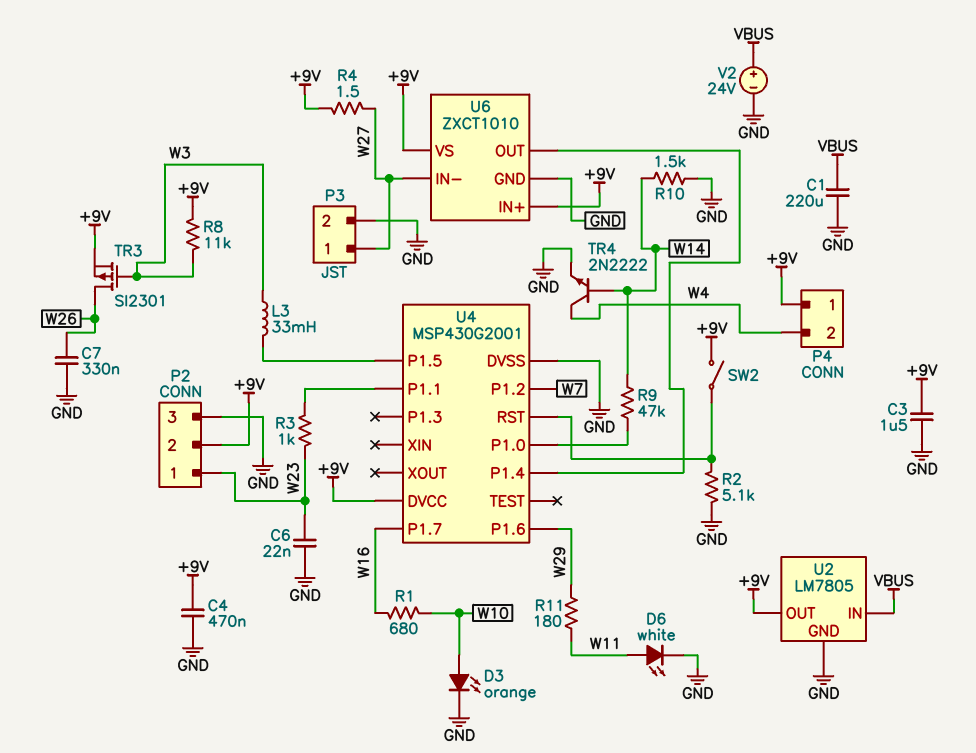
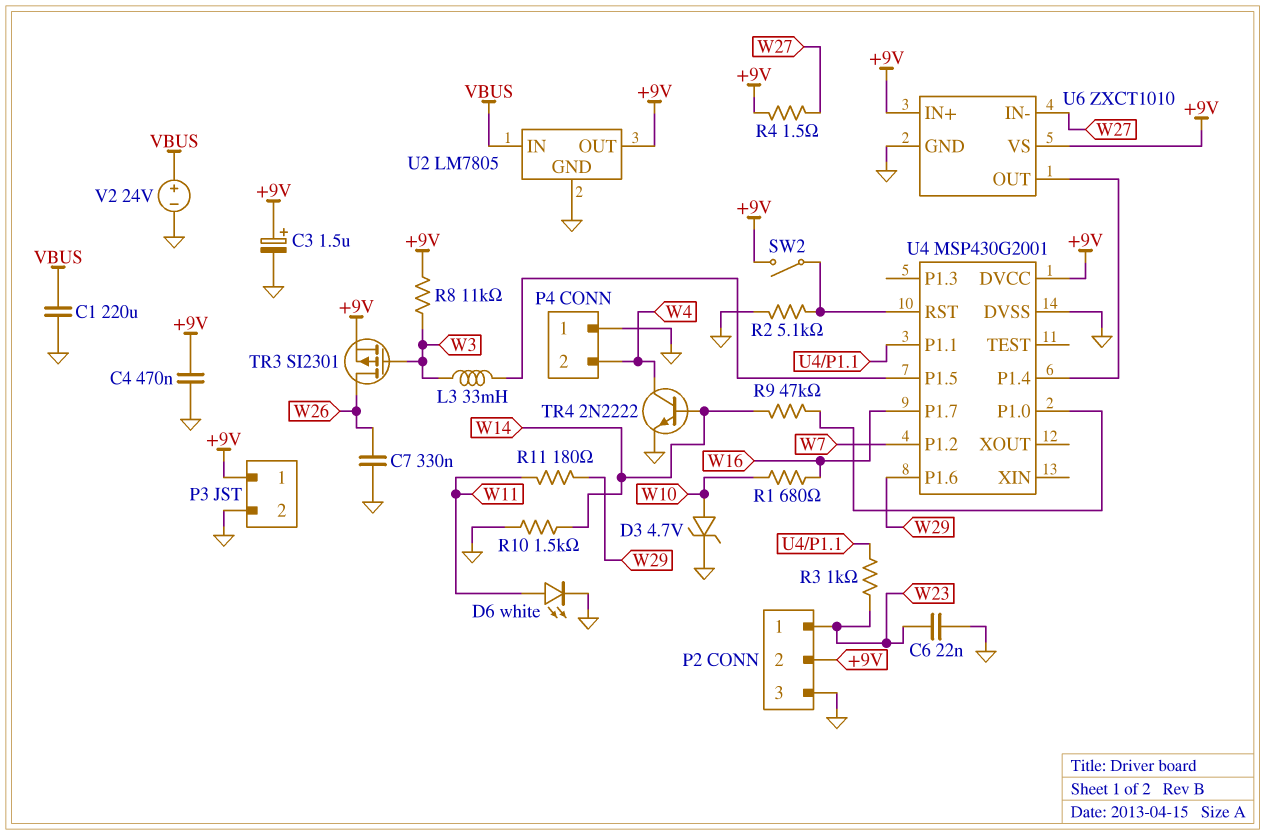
C3: 1.5uF (+9V, GND) -> 1.5uF (plus +9V, minus GND)
D3: LED orange (A W10, K GND) -> zener 4.7V (A W10, K GND)
P3 pin 1: W27 -> +9V
P4 pin 1: +9V -> GND

